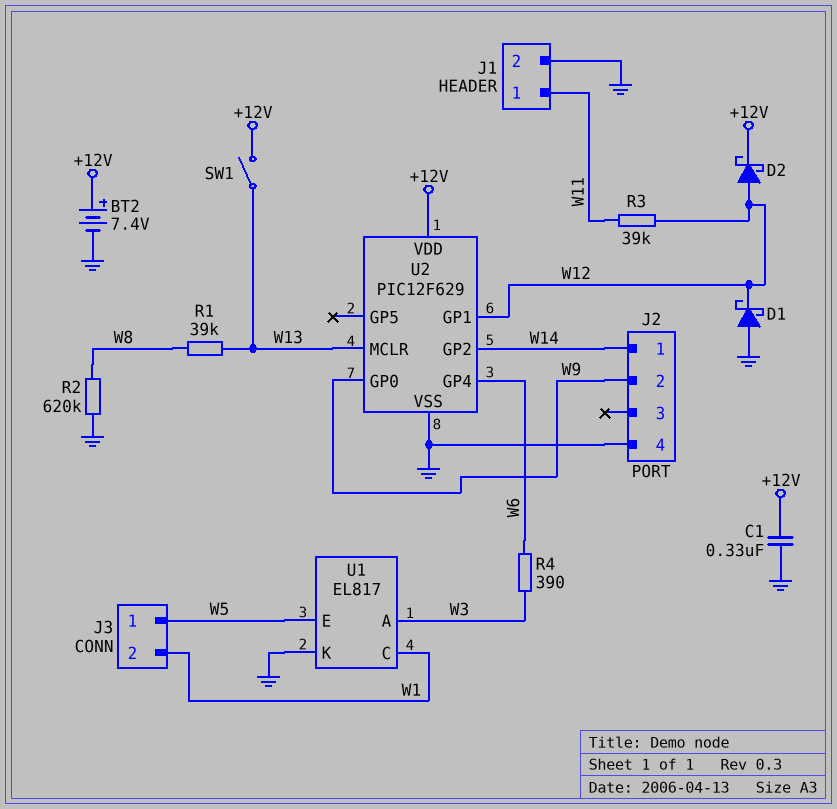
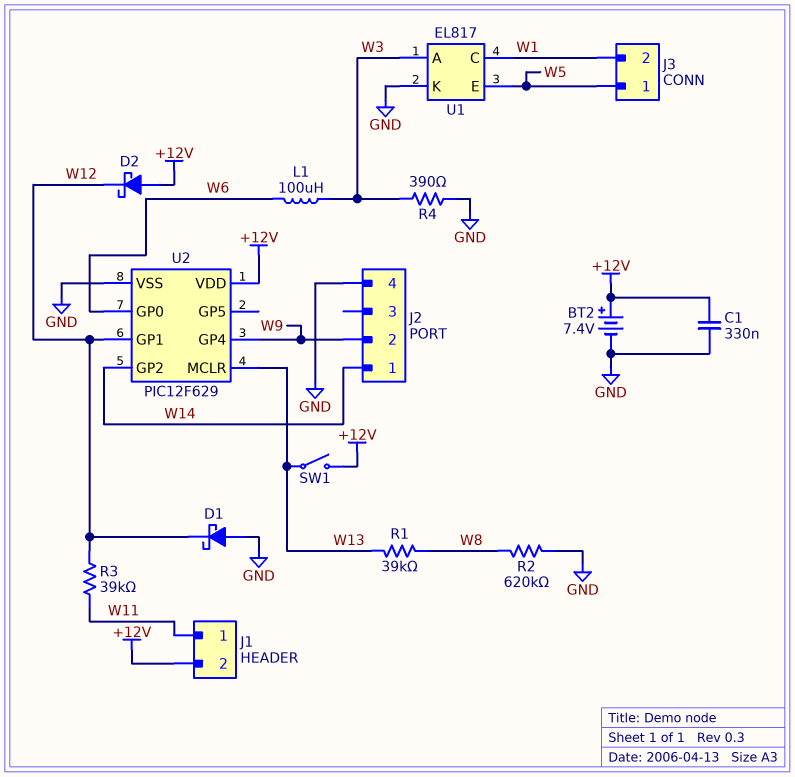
D2: schottky (A W12, K +12V) -> schottky (A +12V, K W12)
J1 pin 2: GND -> +12V
L1: none -> 100uH (W3, W6)
R4: 390 (W3, W6) -> 390 (GND, W3)
U2 pin GP0: W9 -> W6
U2 pin GP4: W6 -> W9

